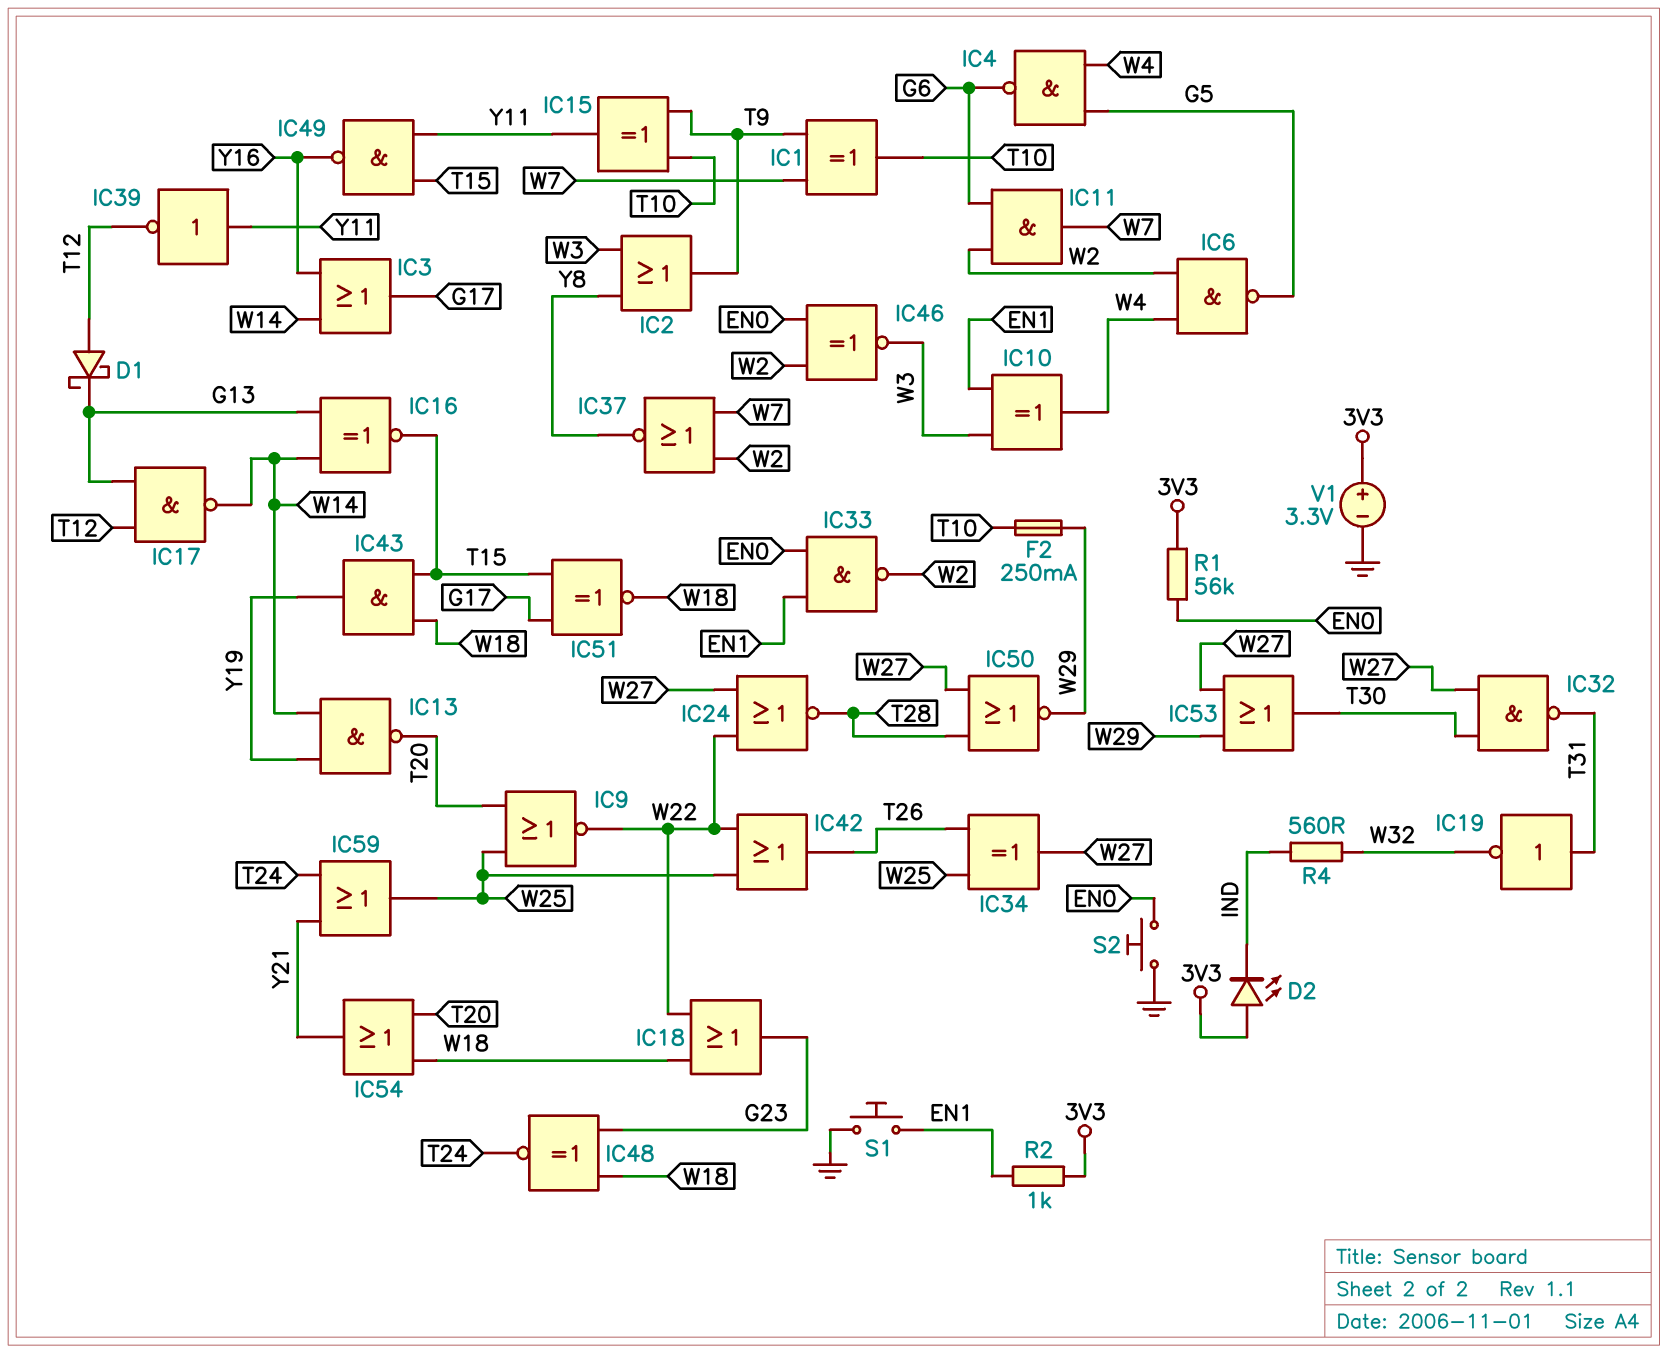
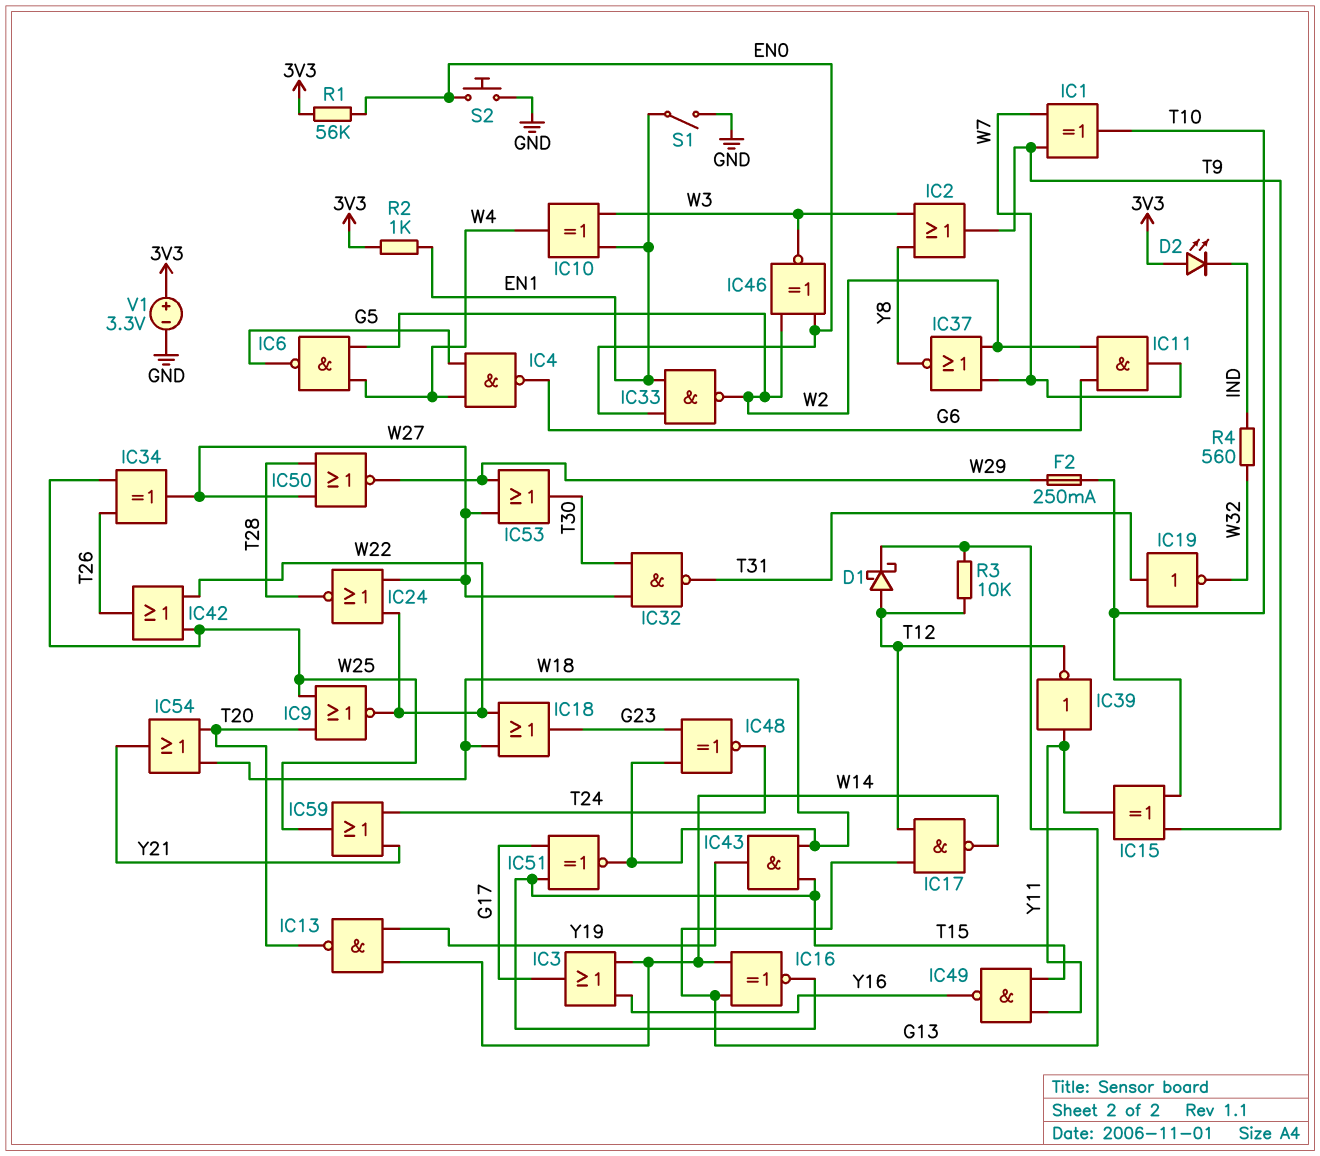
R3: none -> 10k (G13, T12)
S1: button (EN1, GND) -> switch (EN1, GND)

